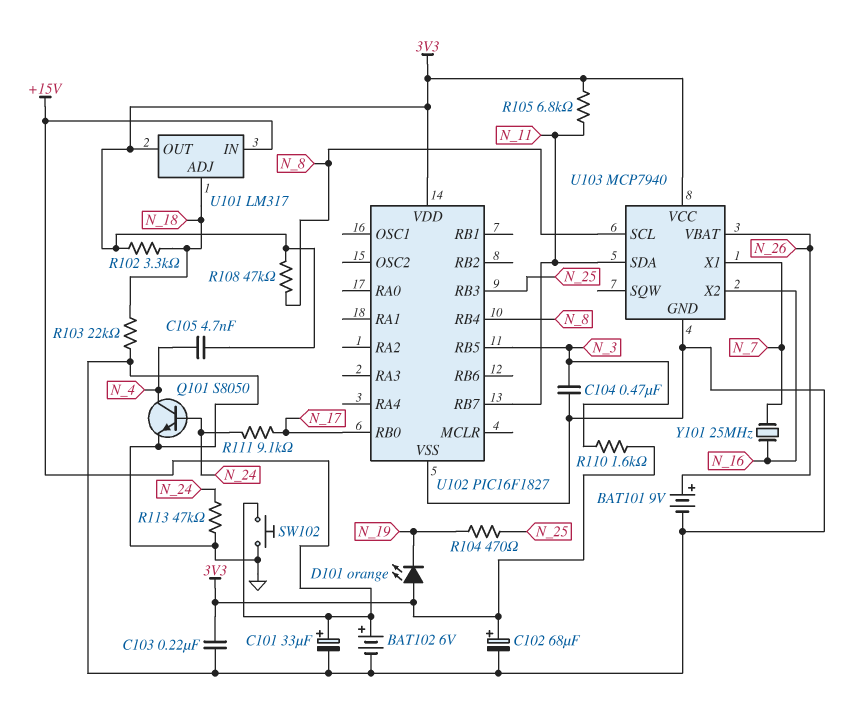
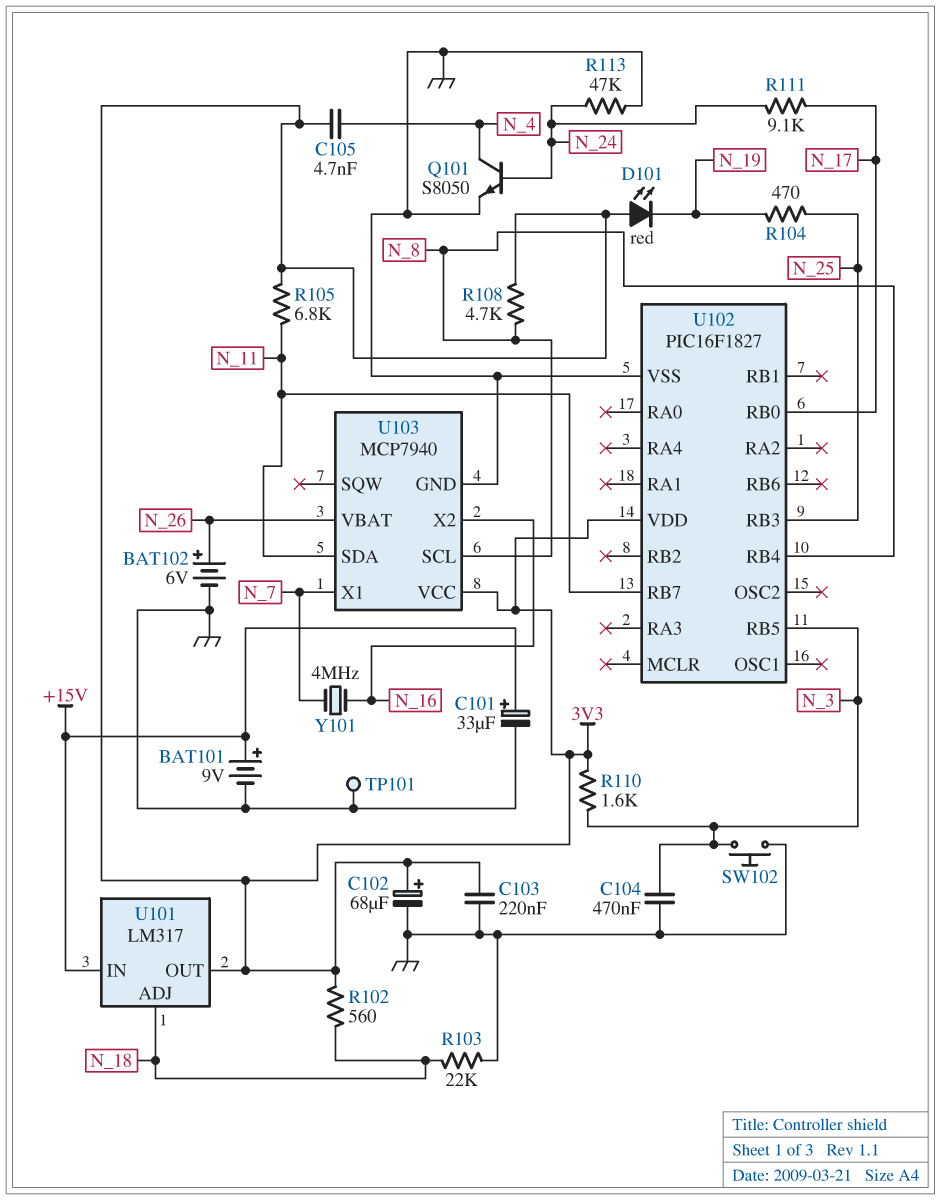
BAT101: 9V (plus N_26, minus GND) -> 9V (plus +15V, minus GND)
BAT102: 6V (plus +15V, minus GND) -> 6V (plus N_26, minus GND)
D101: LED orange (A 3V3, K N_19) -> LED red (A 3V3, K N_19)
R102: 3.3k (3V3, N_18) -> 560 (3V3, N_18)
R108: 47k (3V3, N_8) -> 4.7k (3V3, N_8)
SW102: button (+15V, GND) -> button (GND, N_3)
TP101: none -> test point (GND)
Y101: 25MHz (N_7, N_16) -> 4MHz (N_7, N_16)

